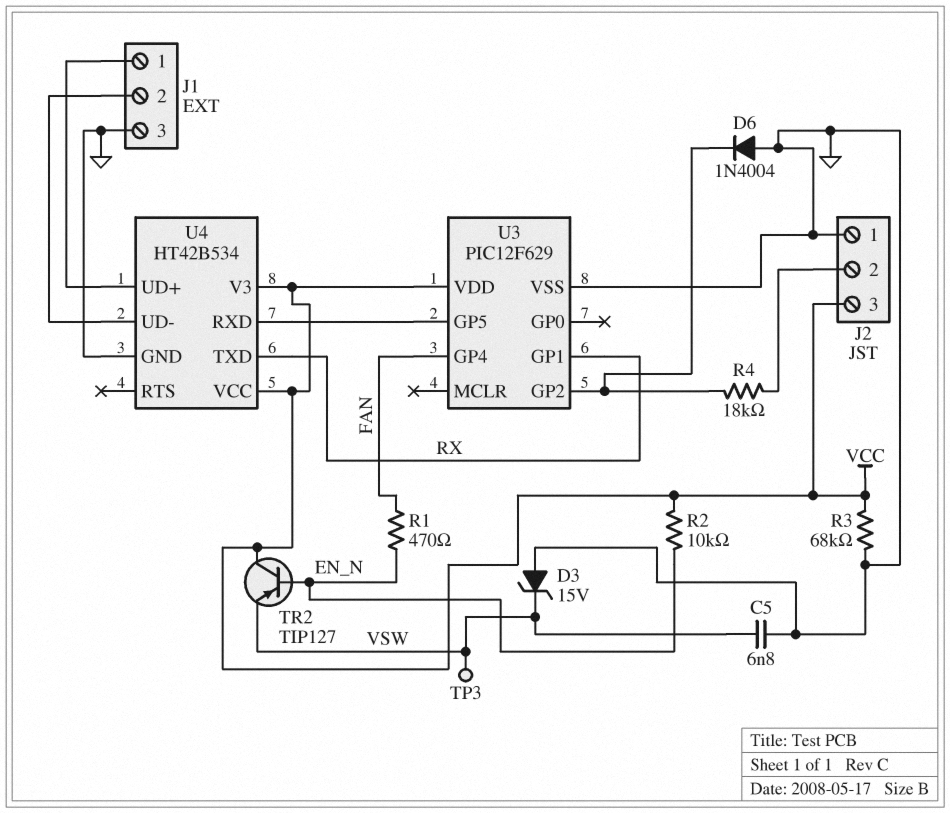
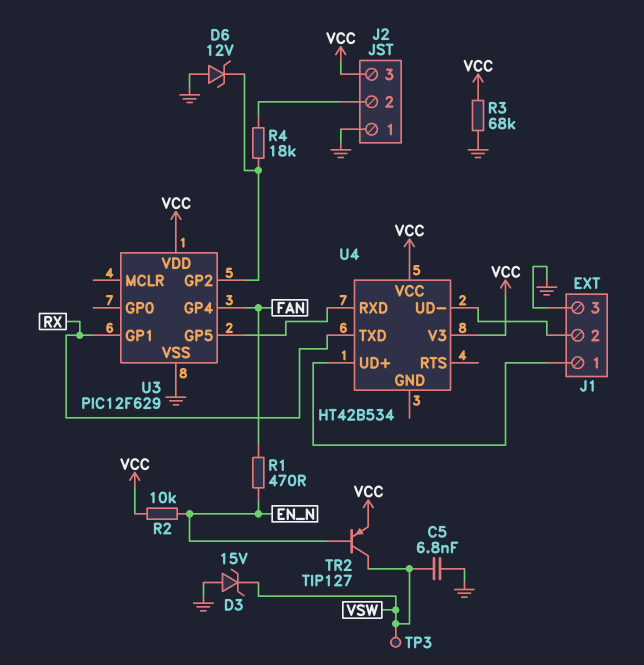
D6: diode 1N4004 (A GND, K U3/GP2) -> zener 12V (A GND, K U3/GP2)
TR2: PNP TIP127 (B EN_N, C VCC, E VSW) -> PNP TIP127 (B EN_N, C VSW, E VCC)
U4 pin GND: GND -> none

